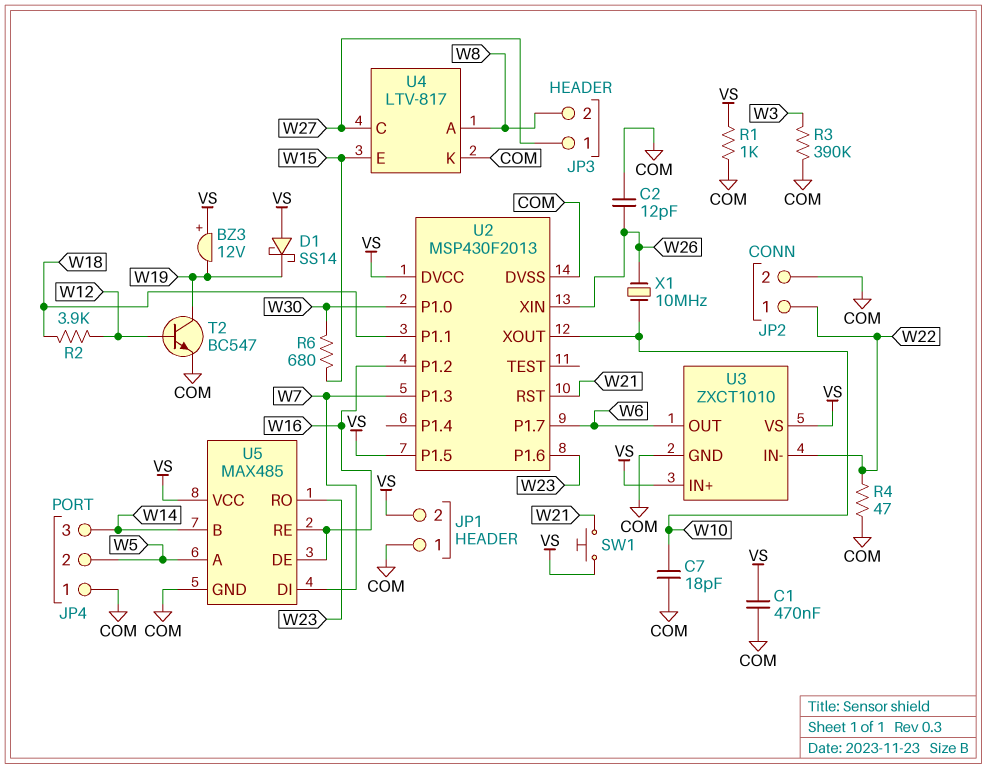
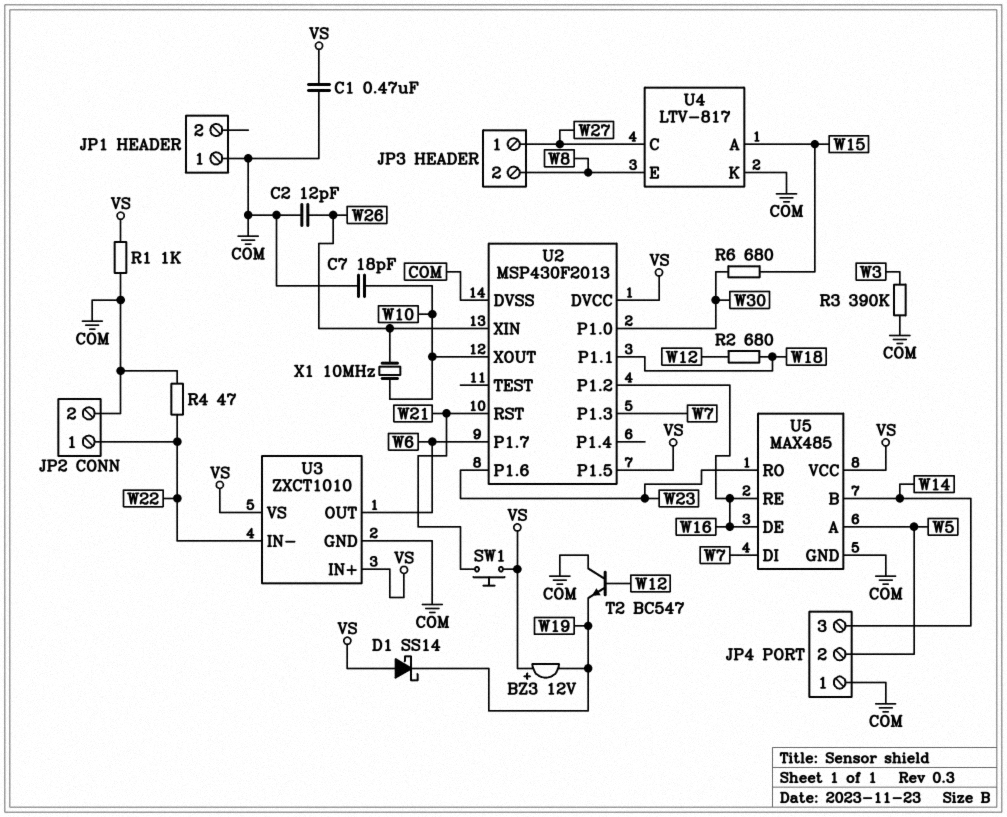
JP1 pin 2: VS -> none
R2: 3.9k (W12, W18) -> 680 (W12, W18)
T2: NPN BC547 (B W12, C W19, E COM) -> NPN BC547 (B W12, C COM, E W19)
U4 pin A: W8 -> W15
U4 pin E: W15 -> W8

